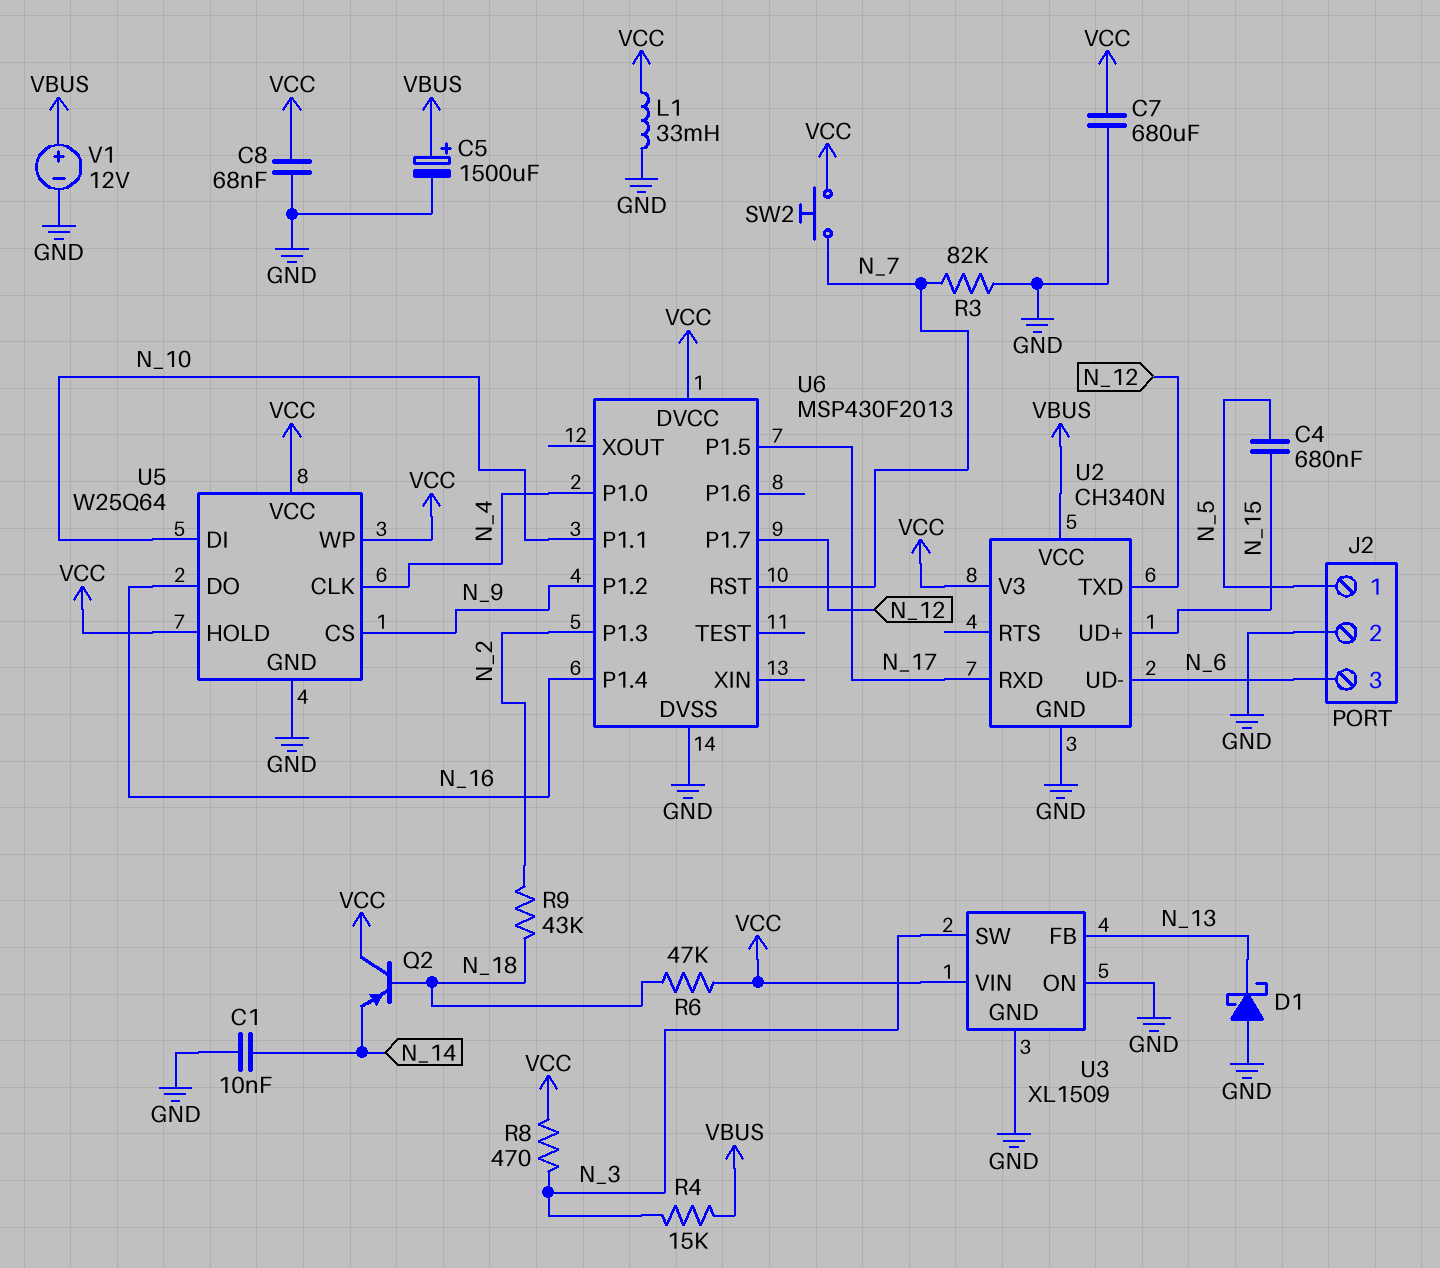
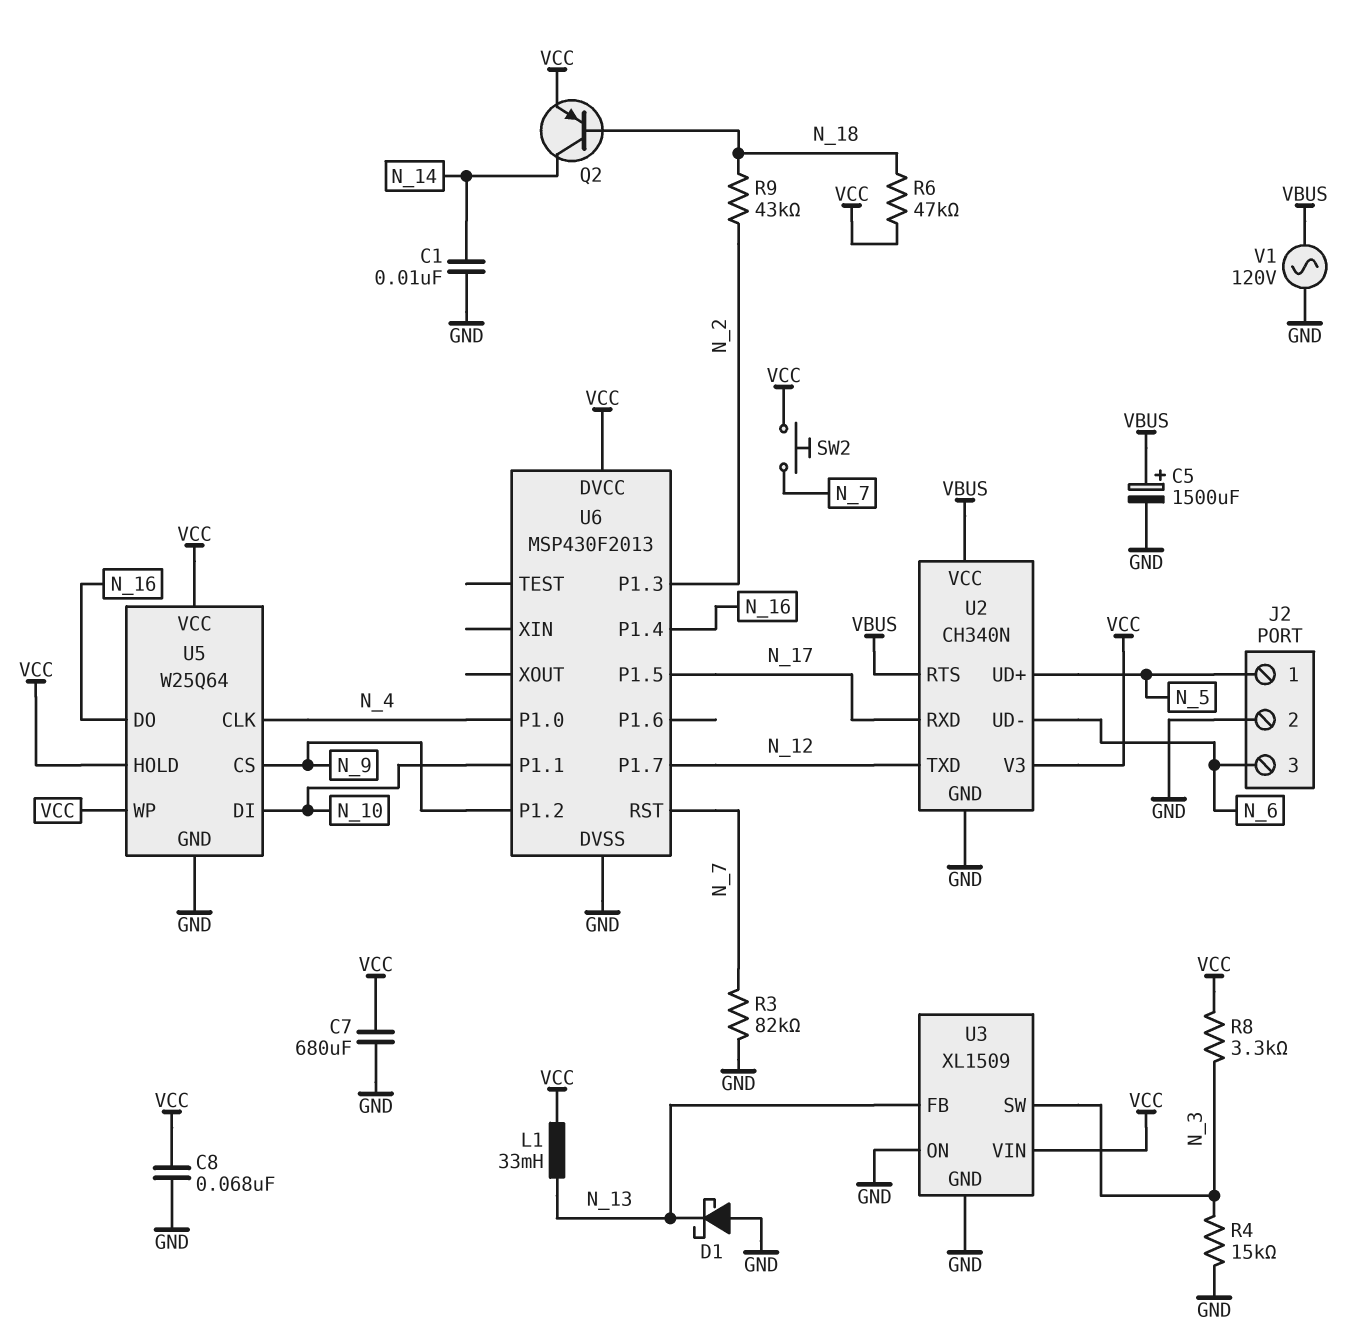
C4: 680nF (N_5, N_15) -> none
L1: 33mH (GND, VCC) -> 33mH (N_13, VCC)
Q2: PNP (B N_18, C VCC, E N_14) -> PNP (B N_18, C N_14, E VCC)
R4: 15k (N_3, VBUS) -> 15k (GND, N_3)
R8: 470 (N_3, VCC) -> 3.3k (N_3, VCC)
U2 pin RTS: none -> VBUS
U2 pin UD+: N_15 -> N_5
V1: 12V (plus VBUS, minus GND) -> AC 120V (GND, VBUS)

